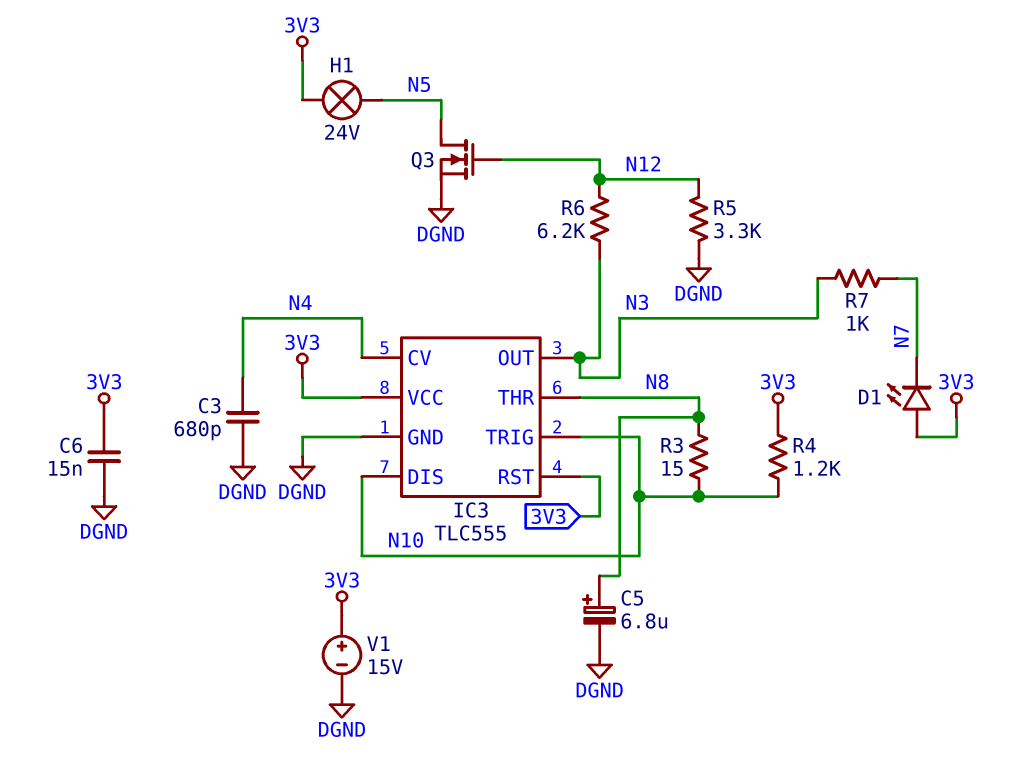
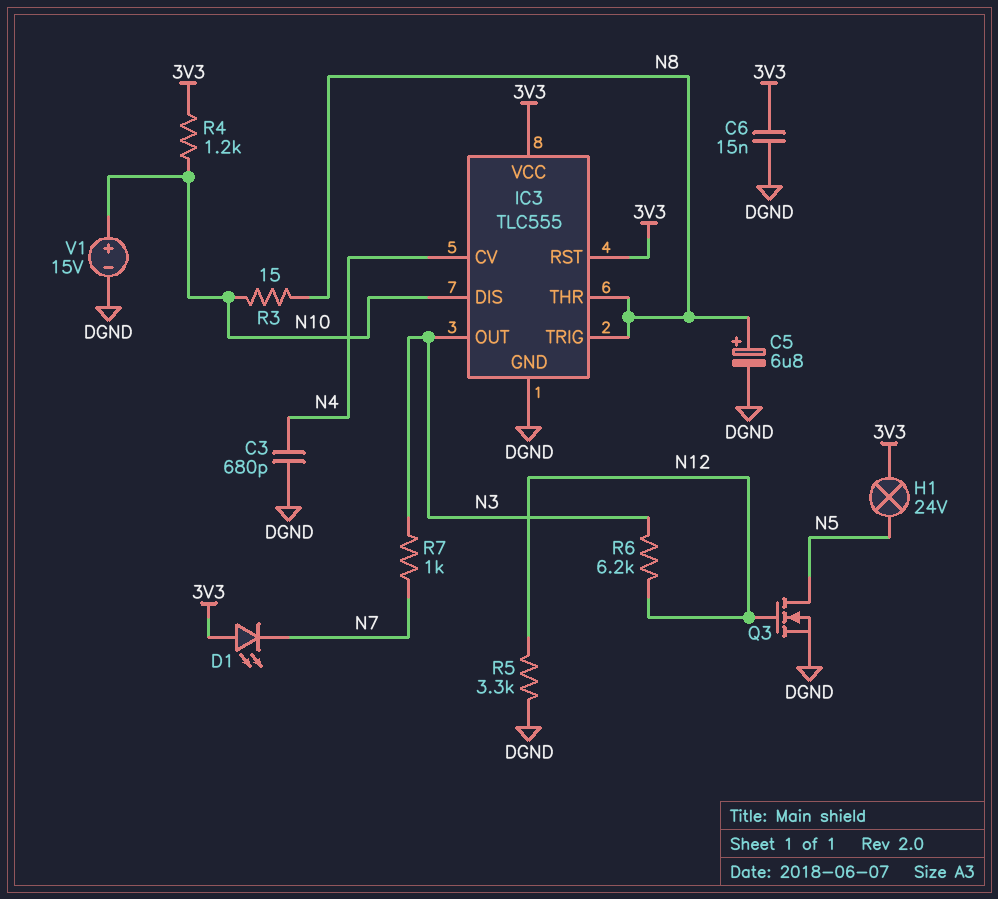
IC3 pin TRIG: N10 -> N8
V1: 15V (plus 3V3, minus DGND) -> 15V (plus N10, minus DGND)

